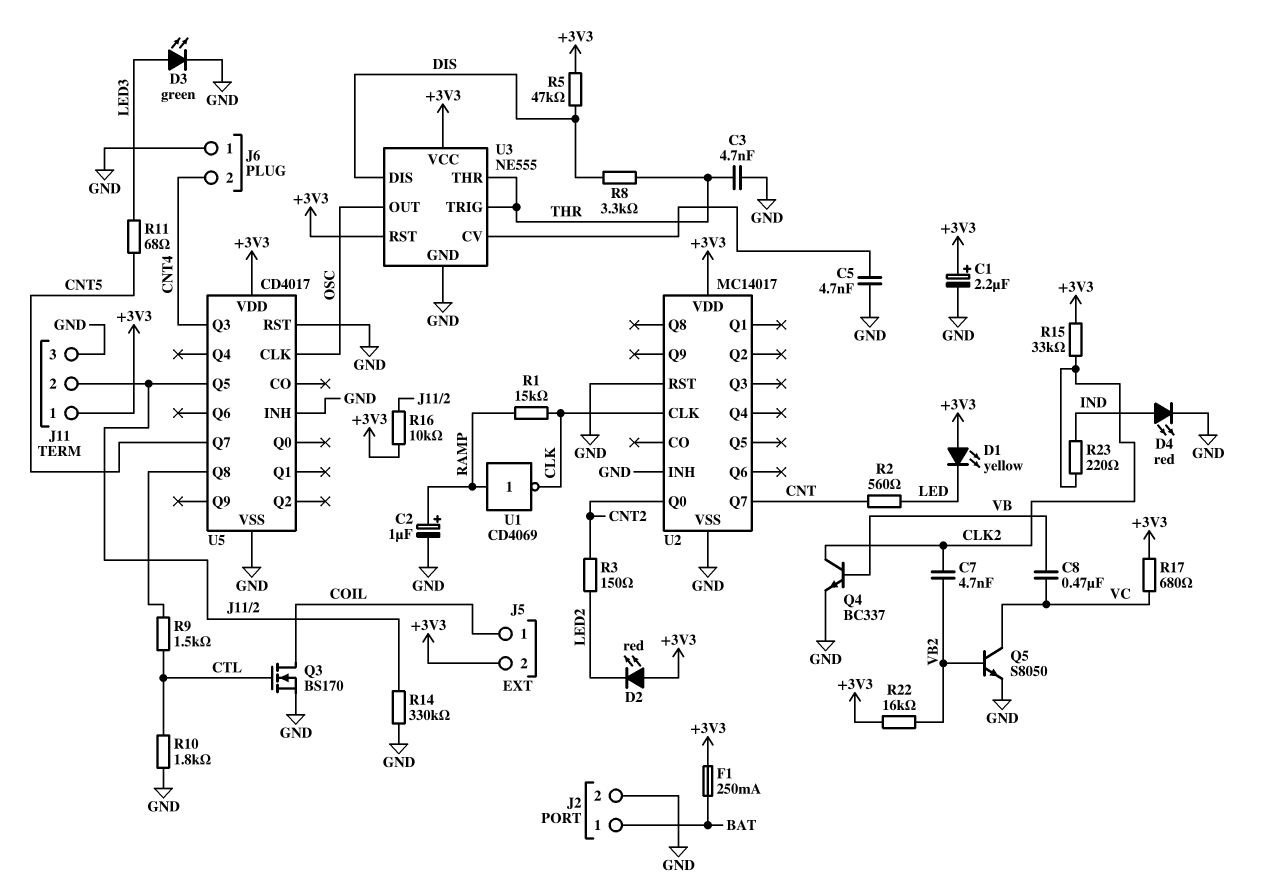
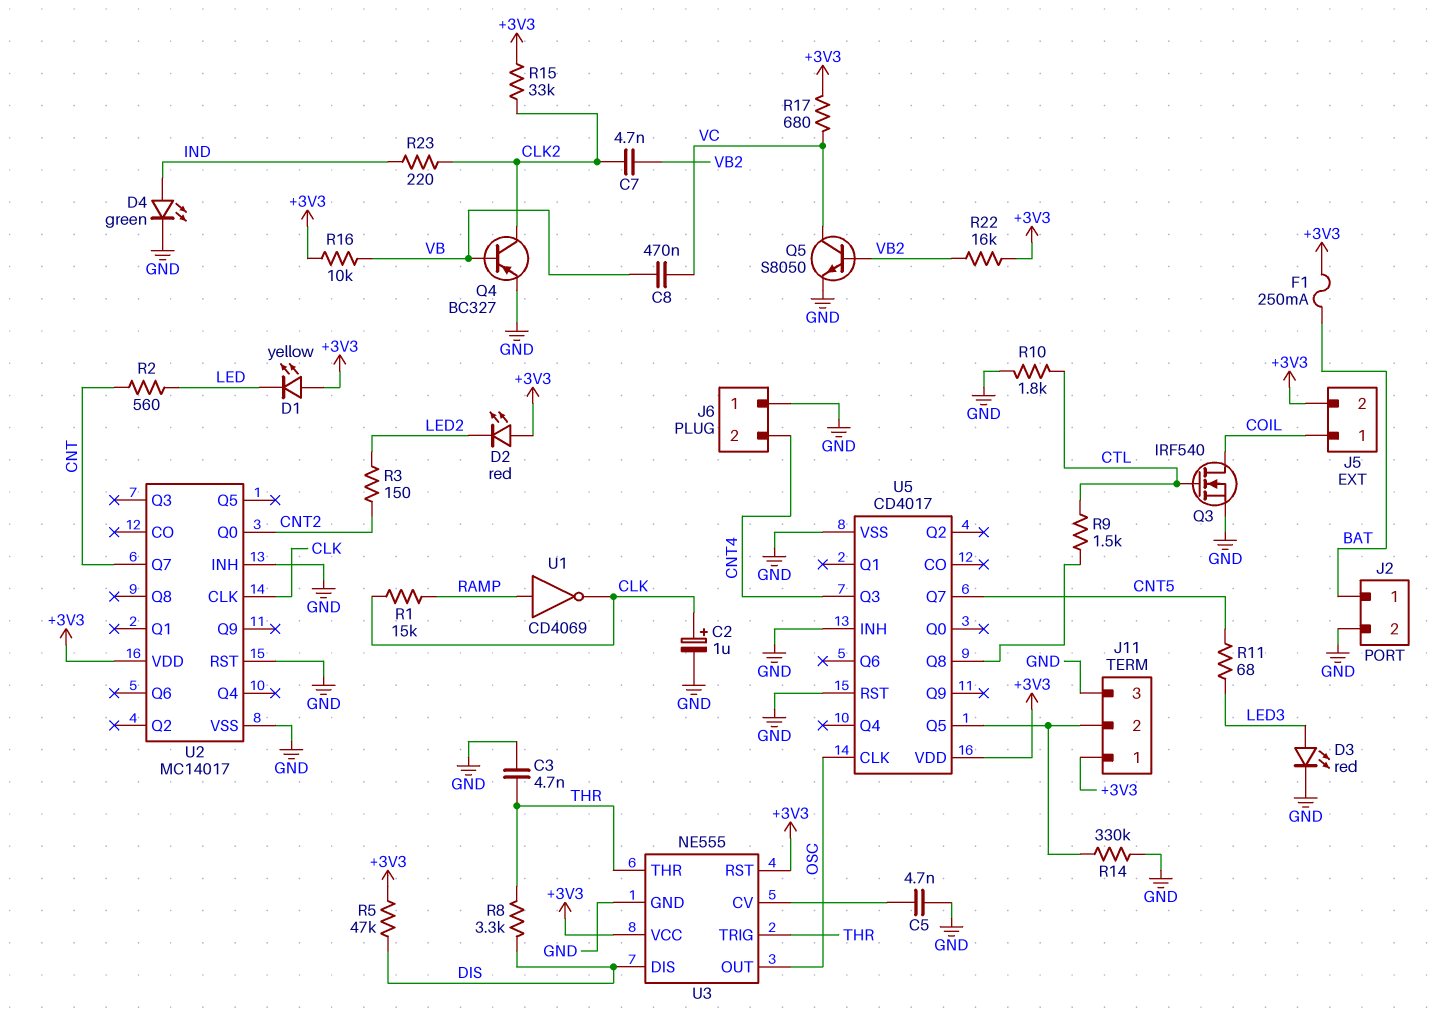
C1: 2.2uF (plus +3V3, minus GND) -> none
C2: 1uF (plus RAMP, minus GND) -> 1uF (plus CLK, minus GND)
D3: LED green (A LED3, K GND) -> LED red (A LED3, K GND)
D4: LED red (A IND, K GND) -> LED green (A IND, K GND)
Q3: NMOS BS170 (G CTL, D COIL, S GND) -> NMOS IRF540 (G CTL, D COIL, S GND)
Q4: NPN BC337 (B VB, C CLK2, E GND) -> PNP BC327 (B VB, C CLK2, E GND)
R16: 10k (+3V3, J11/2) -> 10k (+3V3, VB)

